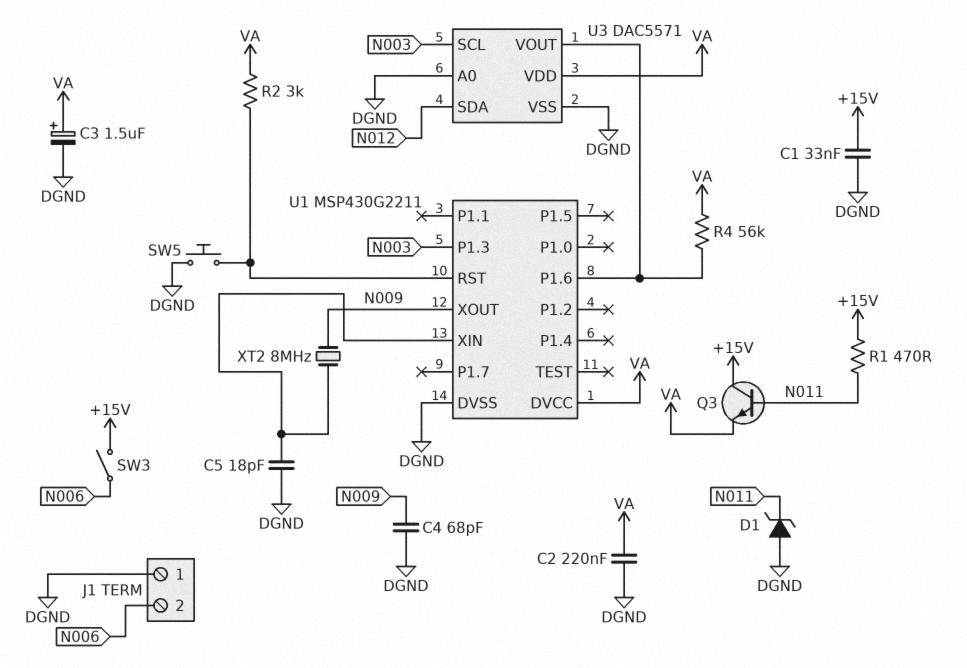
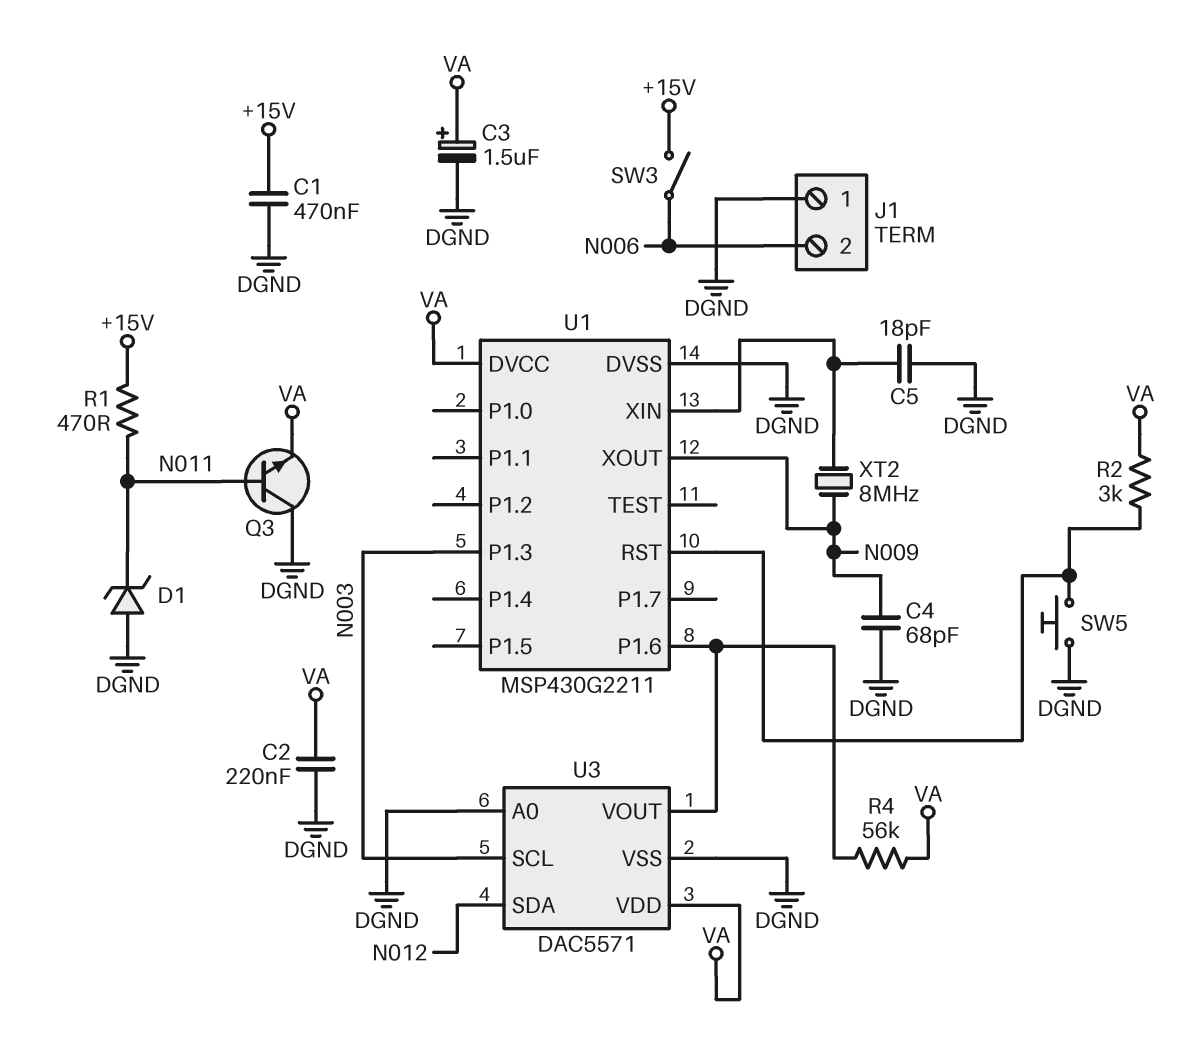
C1: 33nF (+15V, DGND) -> 470nF (+15V, DGND)
Q3: NPN (B N011, C +15V, E VA) -> NPN (B N011, C DGND, E VA)

